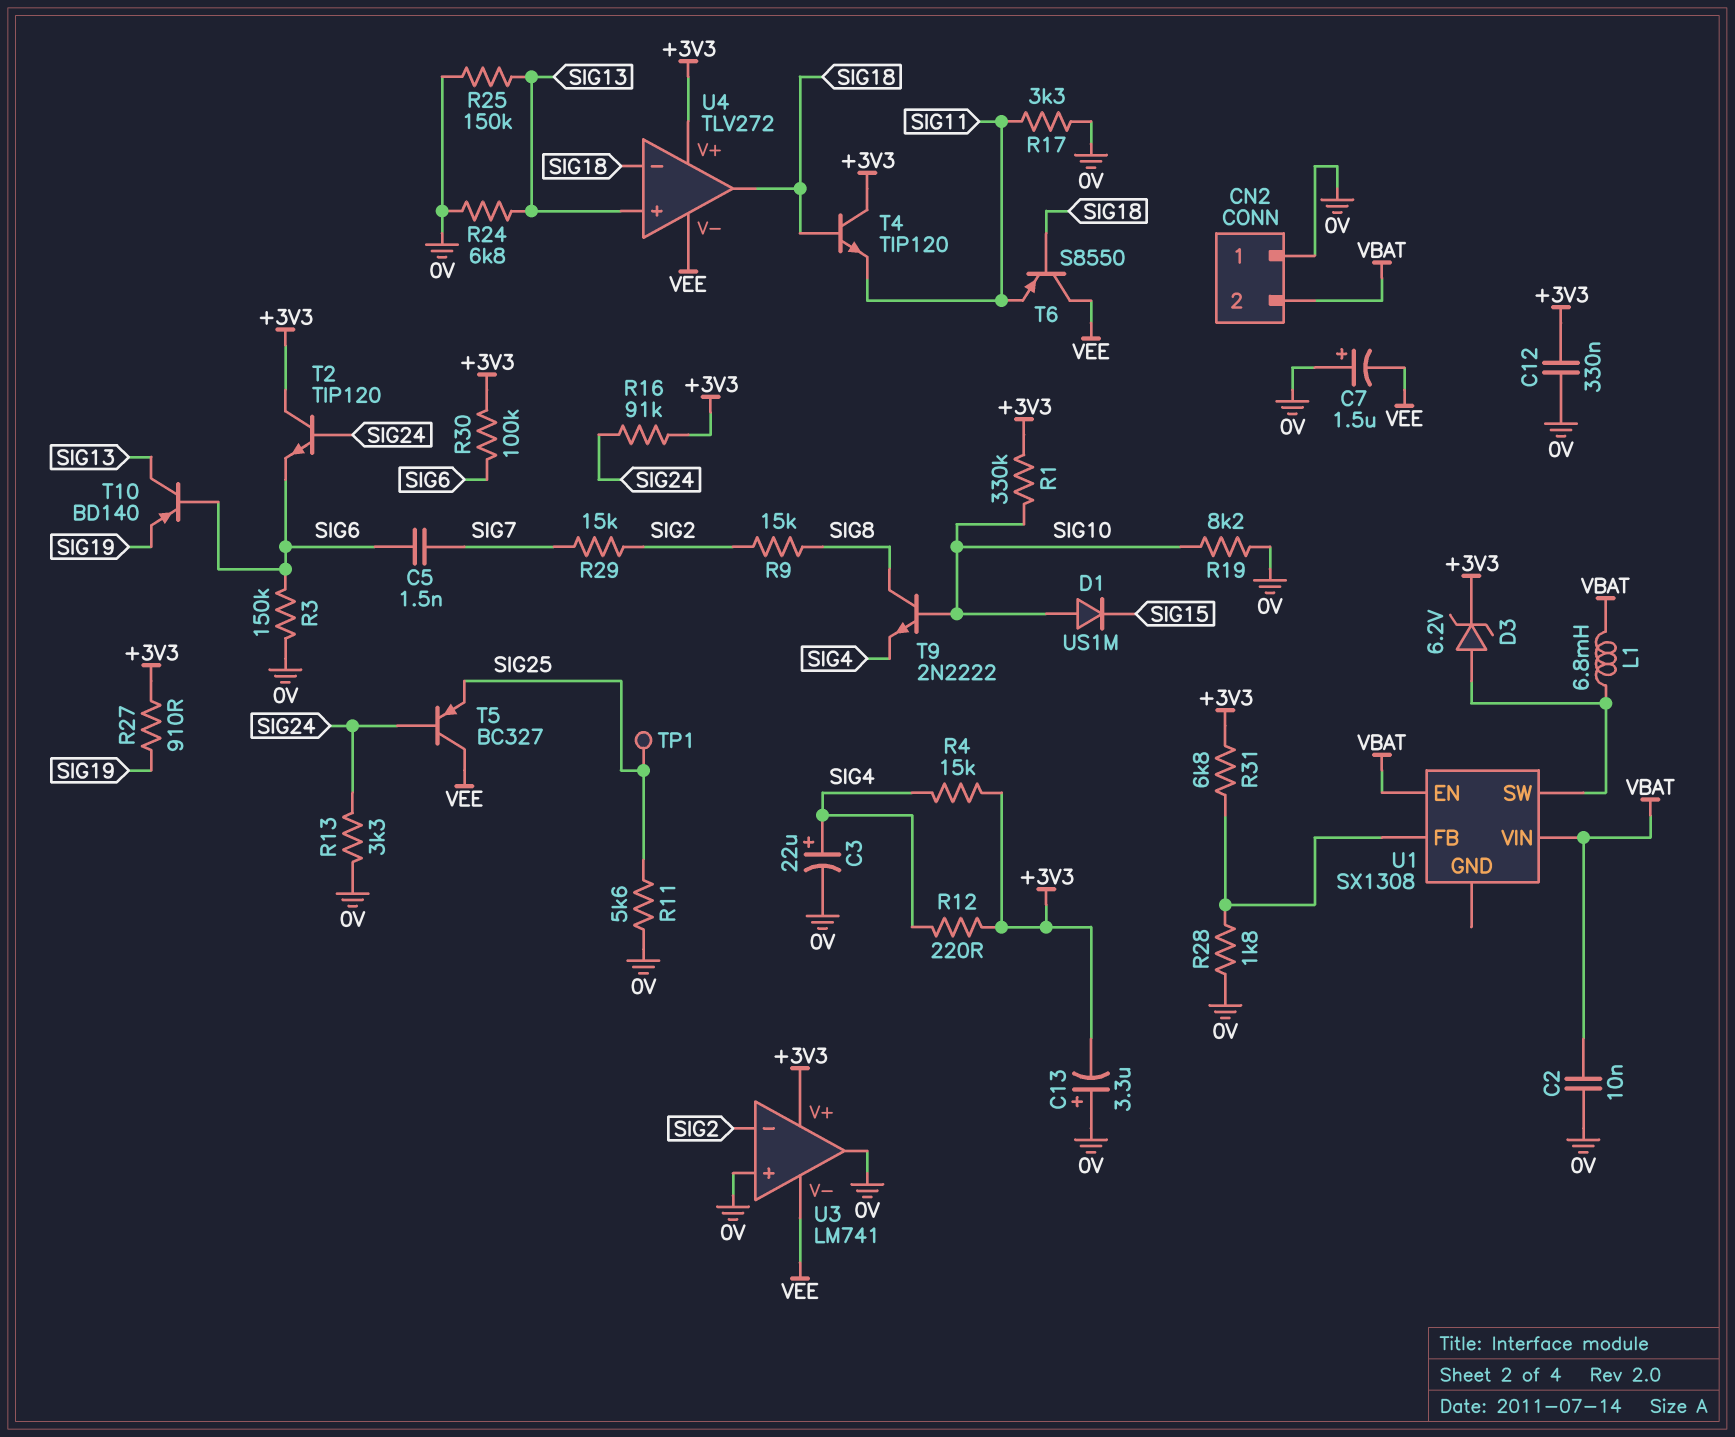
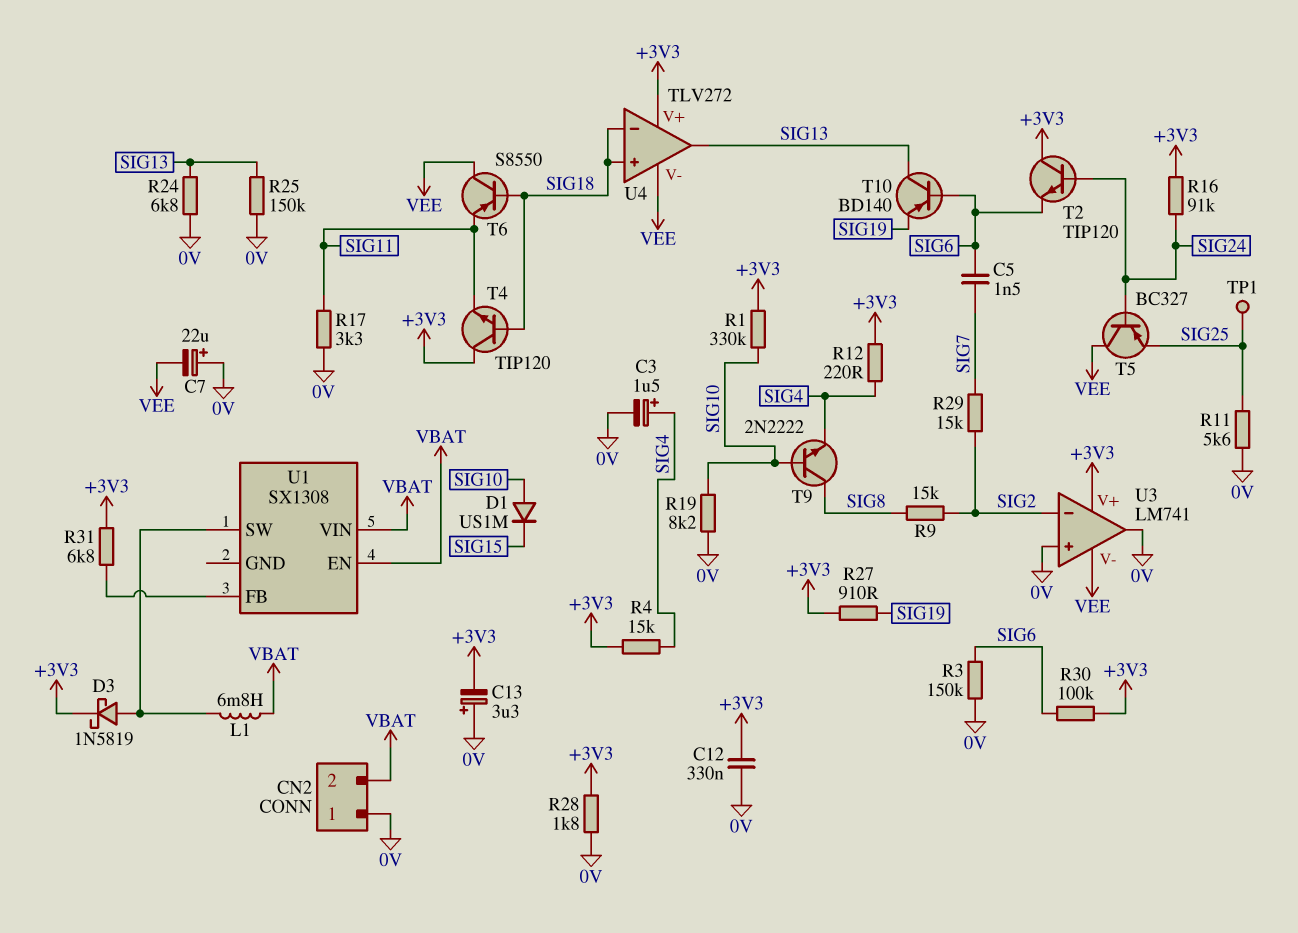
C2: 10nF (0V, VBAT) -> none
C3: 22uF (plus SIG4, minus 0V) -> 1.5uF (plus SIG4, minus 0V)
C7: 1.5uF (plus 0V, minus VEE) -> 22uF (plus 0V, minus VEE)
D3: zener 6.2V (A U1/SW, K +3V3) -> schottky 1N5819 (A U1/SW, K +3V3)
R13: 3.3k (0V, SIG24) -> none
R28: 1.8k (0V, U1/FB) -> 1.8k (+3V3, 0V)
U4 pin in+: SIG13 -> SIG18
U4 pin out: SIG18 -> SIG13

